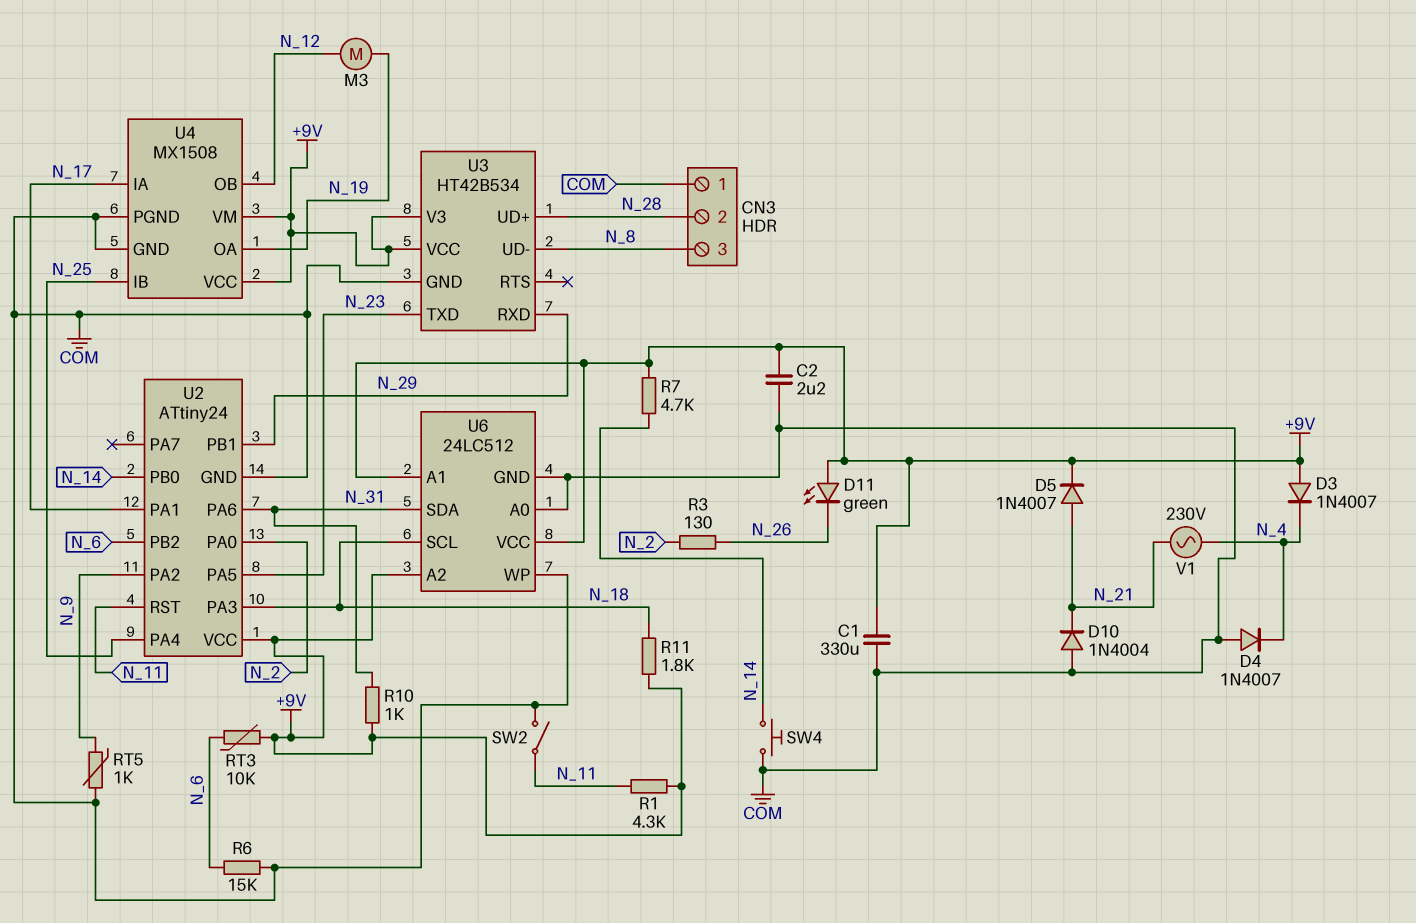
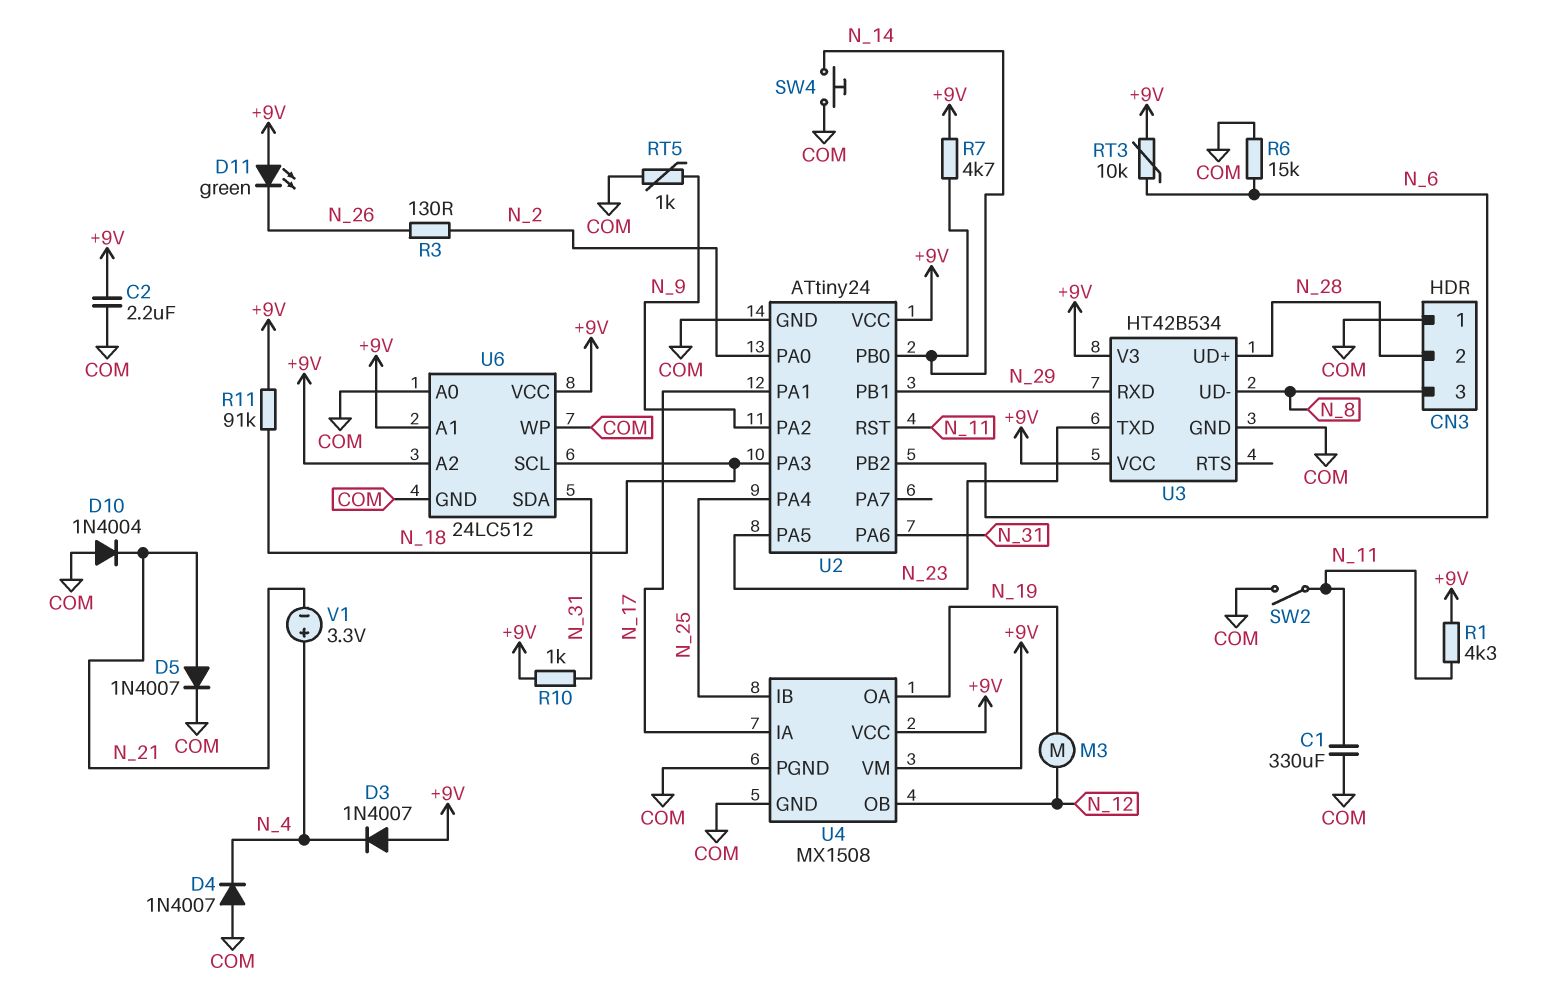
C1: 330uF (+9V, COM) -> 330uF (COM, N_11)
D5: diode 1N4007 (A N_21, K +9V) -> diode 1N4007 (A N_21, K COM)
R11: 1.8k (+9V, N_18) -> 91k (+9V, N_18)
V1: AC 230V (N_4, N_21) -> 3.3V (plus N_4, minus N_21)

